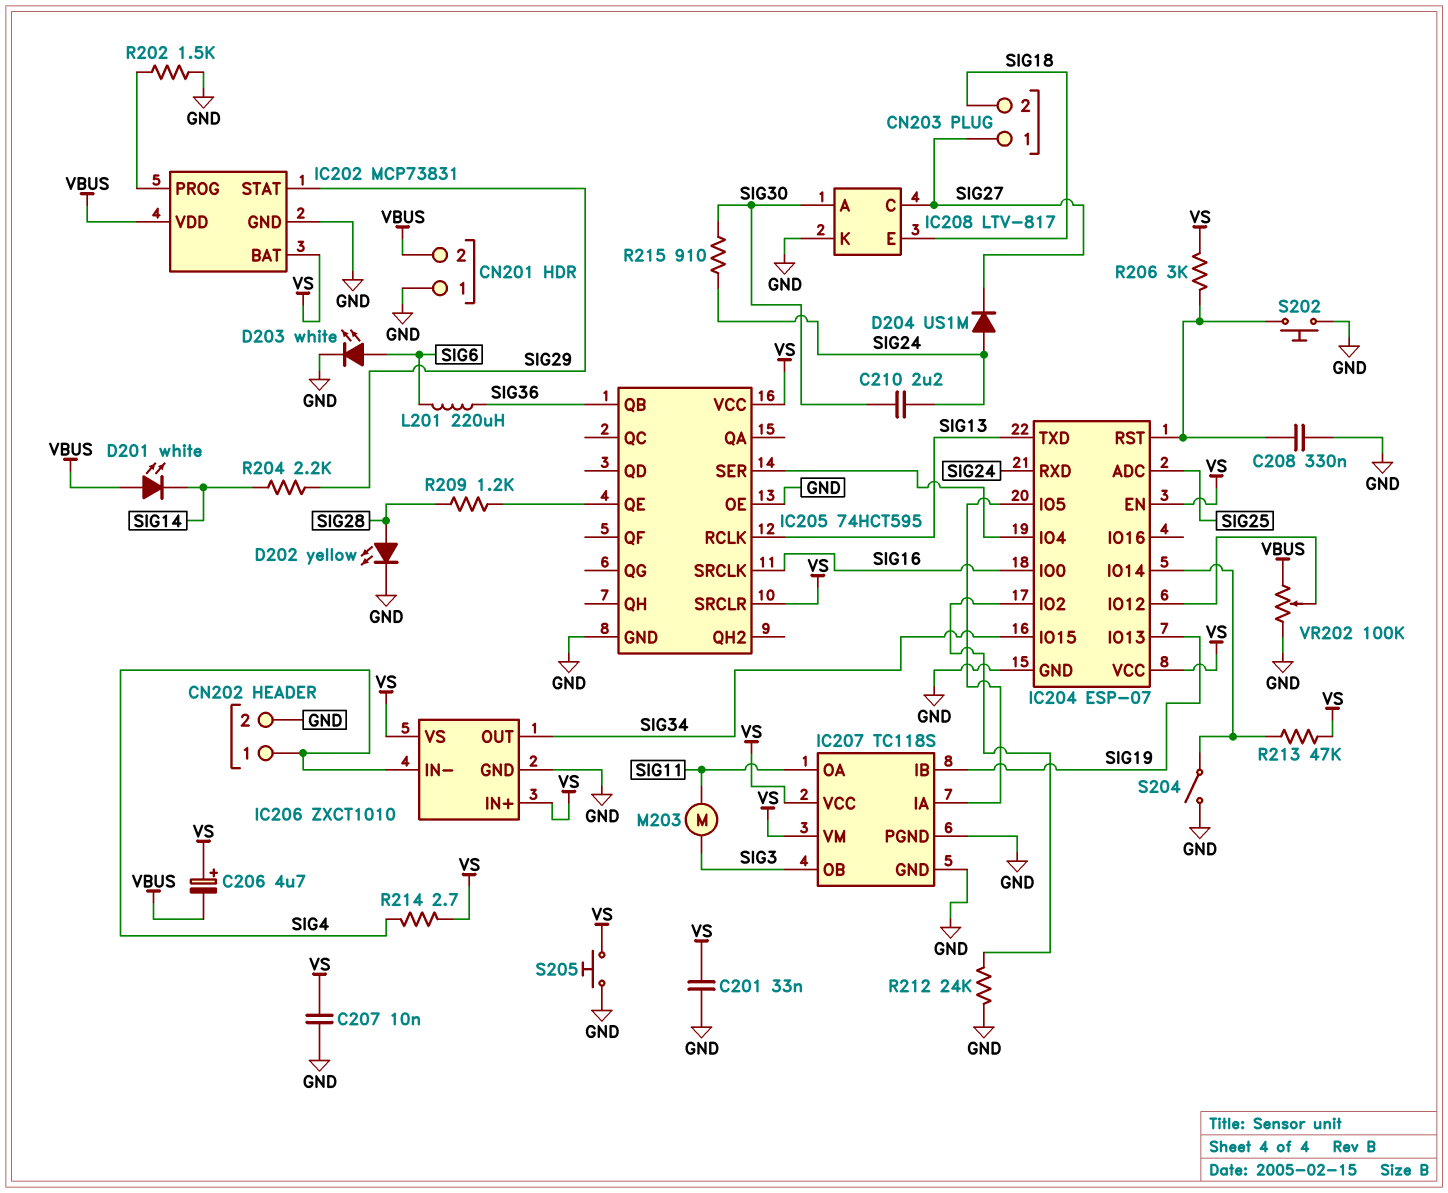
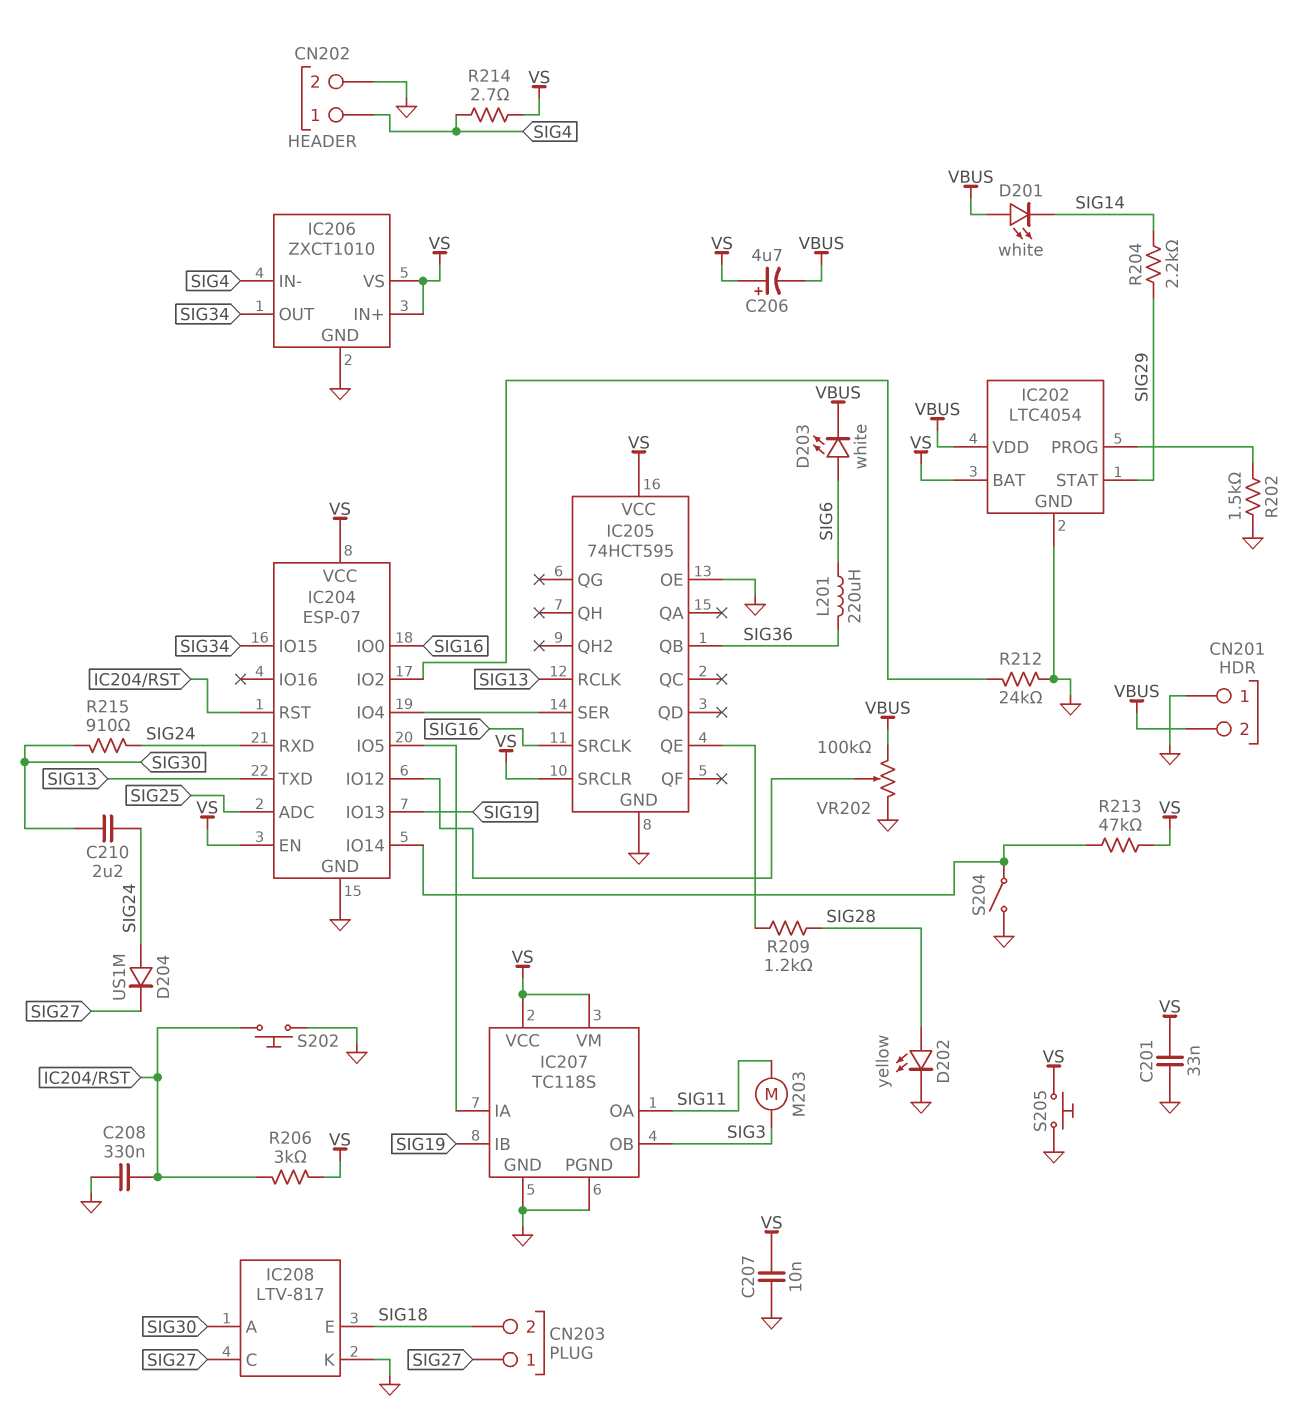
D203: LED white (A SIG6, K GND) -> LED white (A SIG6, K VBUS)
IC202: MCP73831 -> LTC4054

